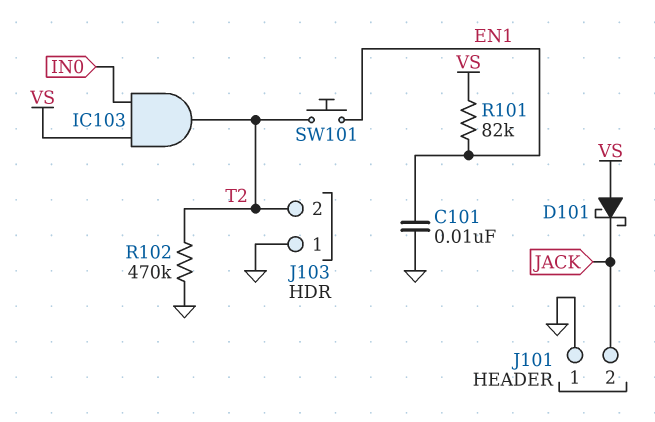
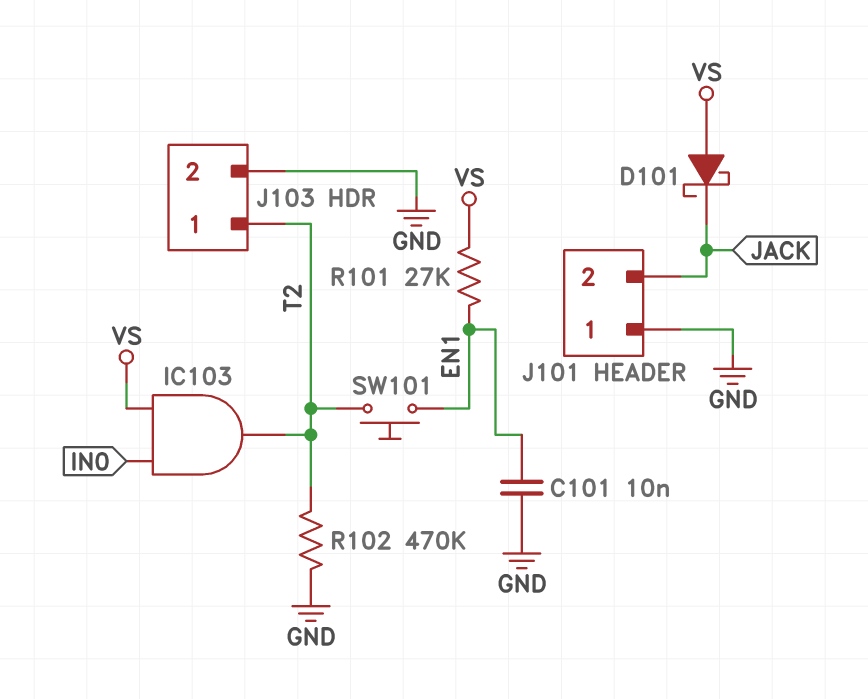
J103 pin 1: GND -> T2
J103 pin 2: T2 -> GND
R101: 82k (EN1, VS) -> 27k (EN1, VS)

